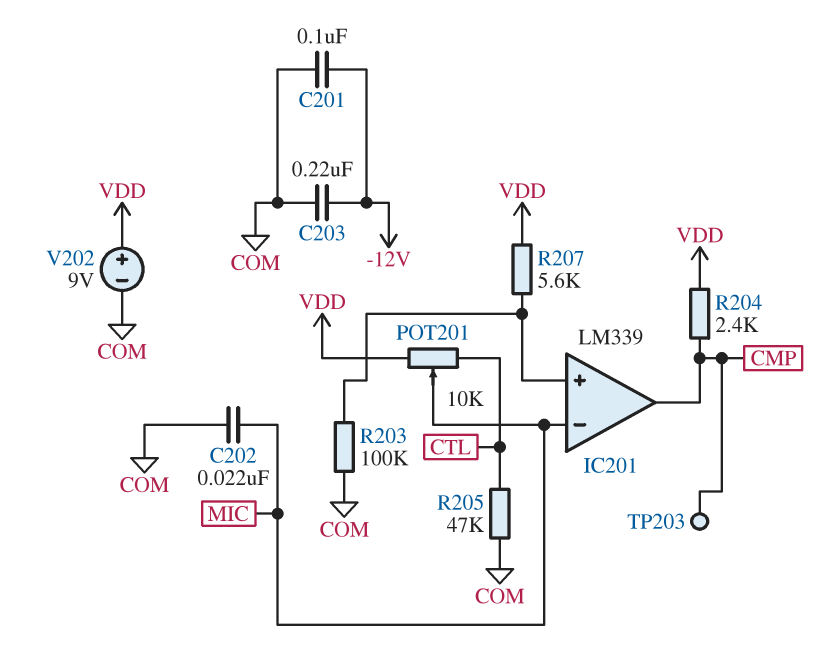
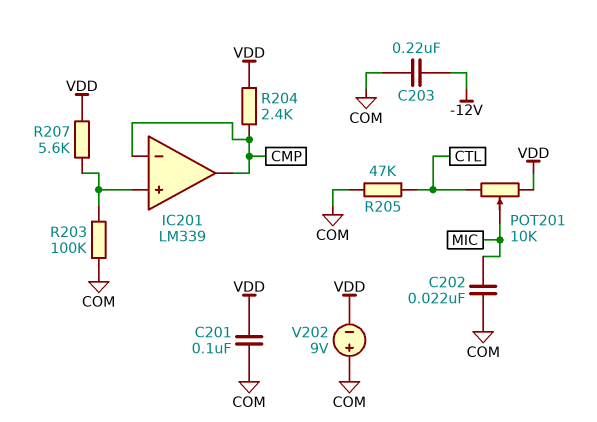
C201: 100nF (-12V, COM) -> 100nF (COM, VDD)
IC201 pin in-: MIC -> CMP
TP203: test point (CMP) -> none
V202: 9V (plus VDD, minus COM) -> 9V (plus COM, minus VDD)

